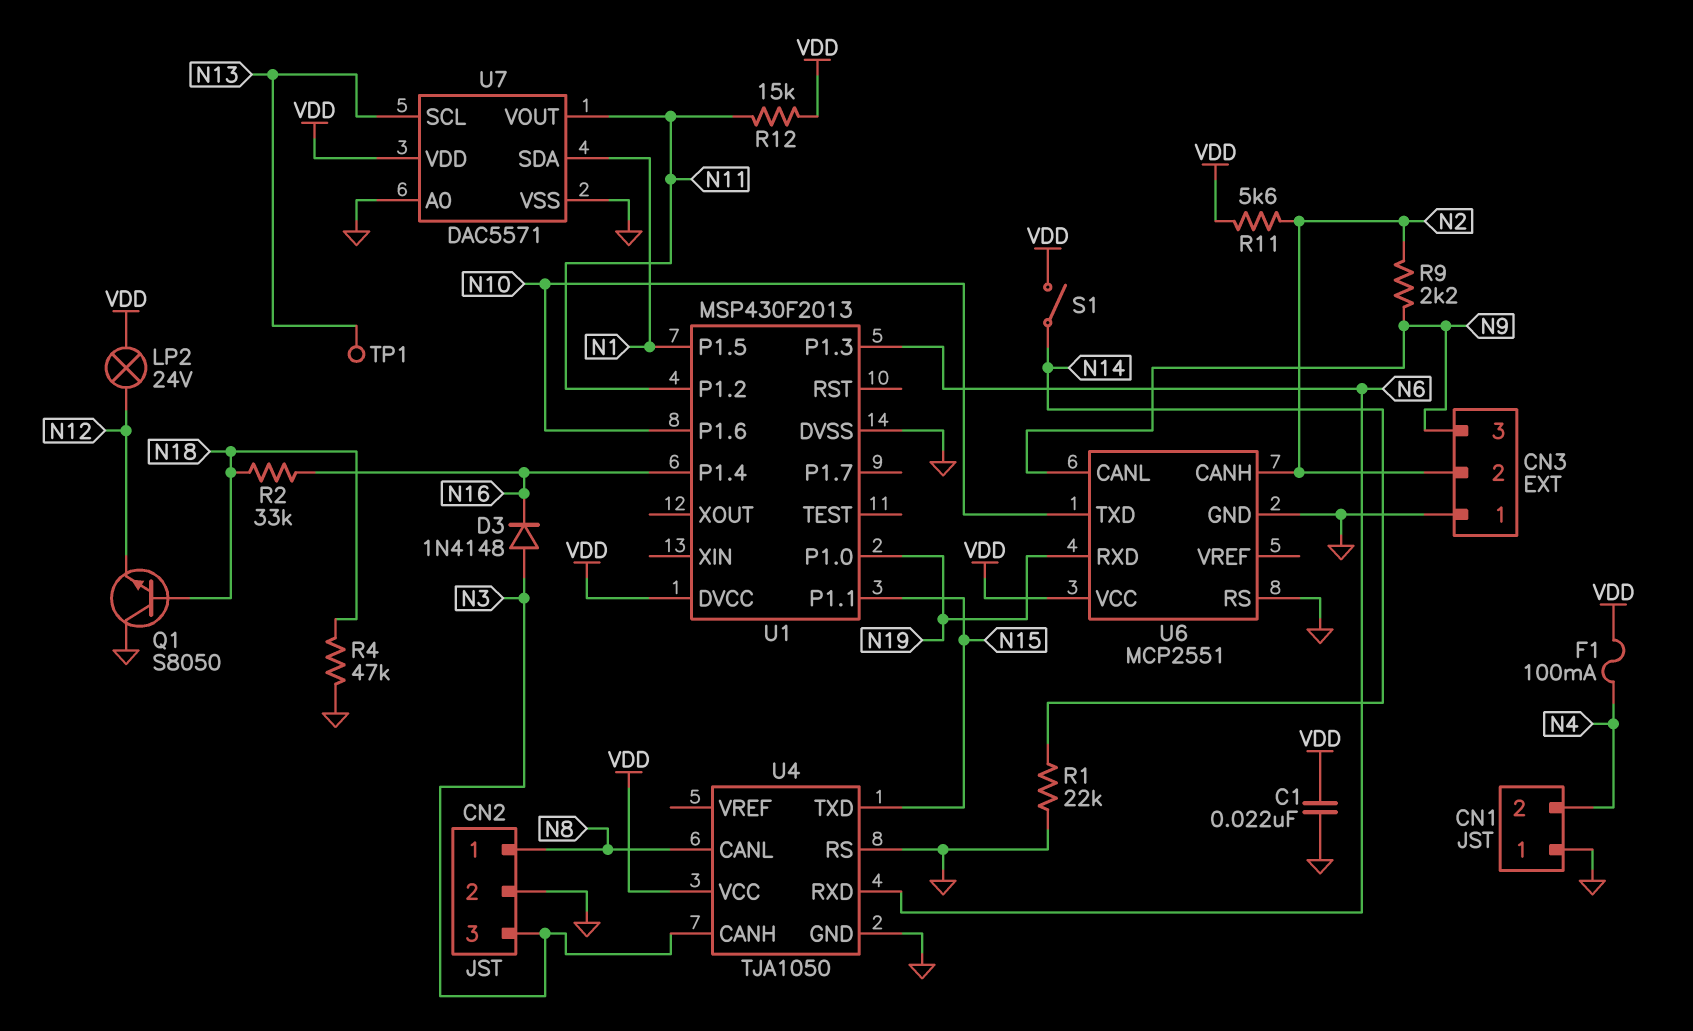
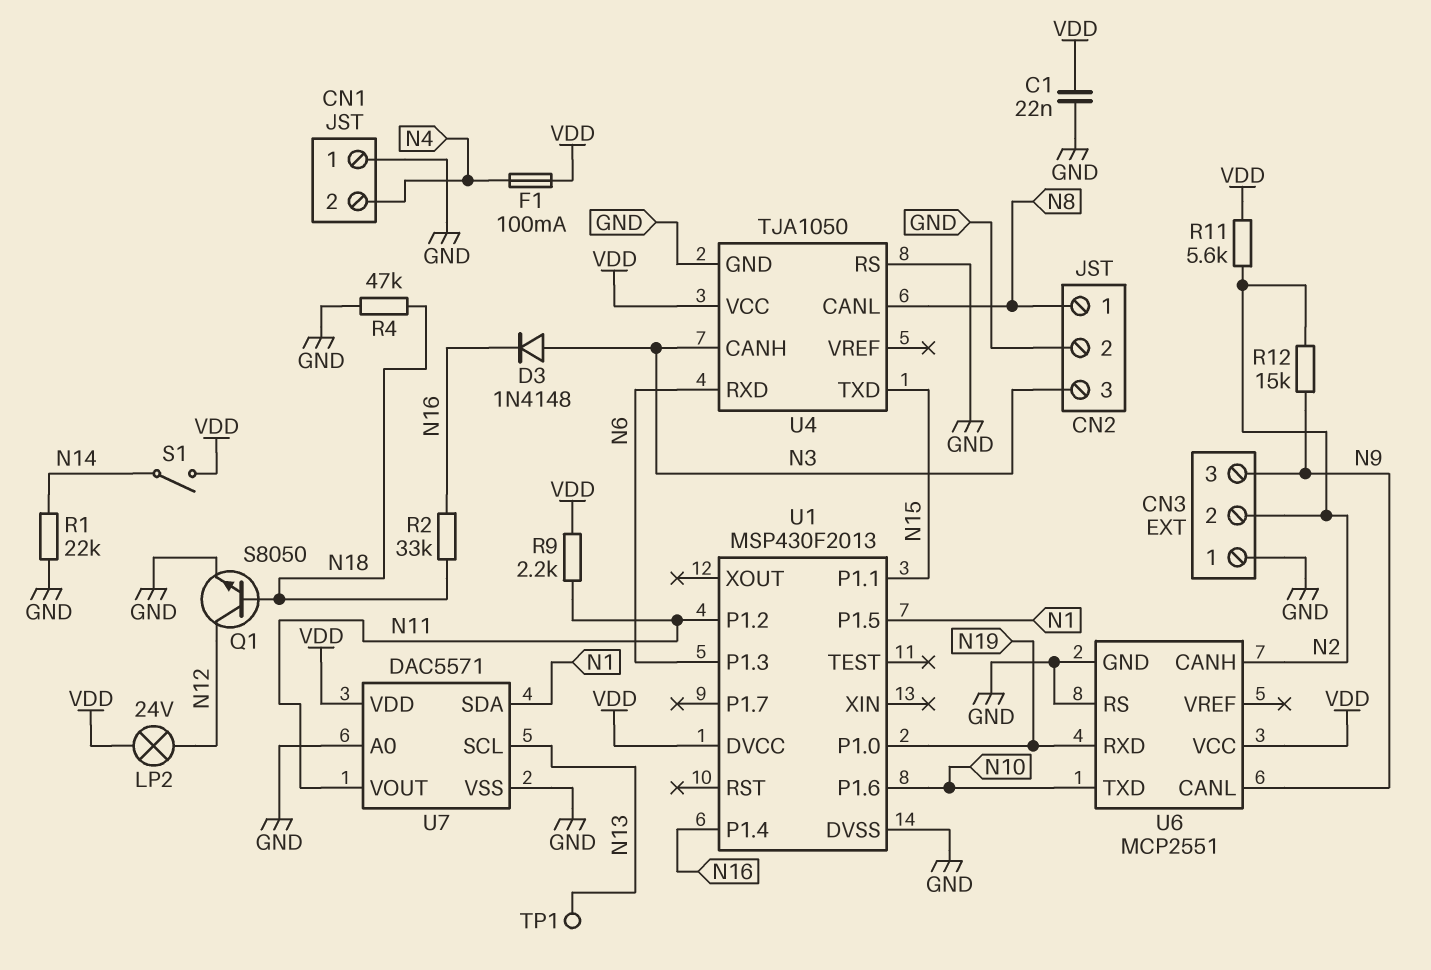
Q1: NPN S8050 (B N18, C GND, E N12) -> NPN S8050 (B N18, C N12, E GND)
R9: 2.2k (N2, N9) -> 2.2k (N11, VDD)
R12: 15k (N11, VDD) -> 15k (N2, N9)

